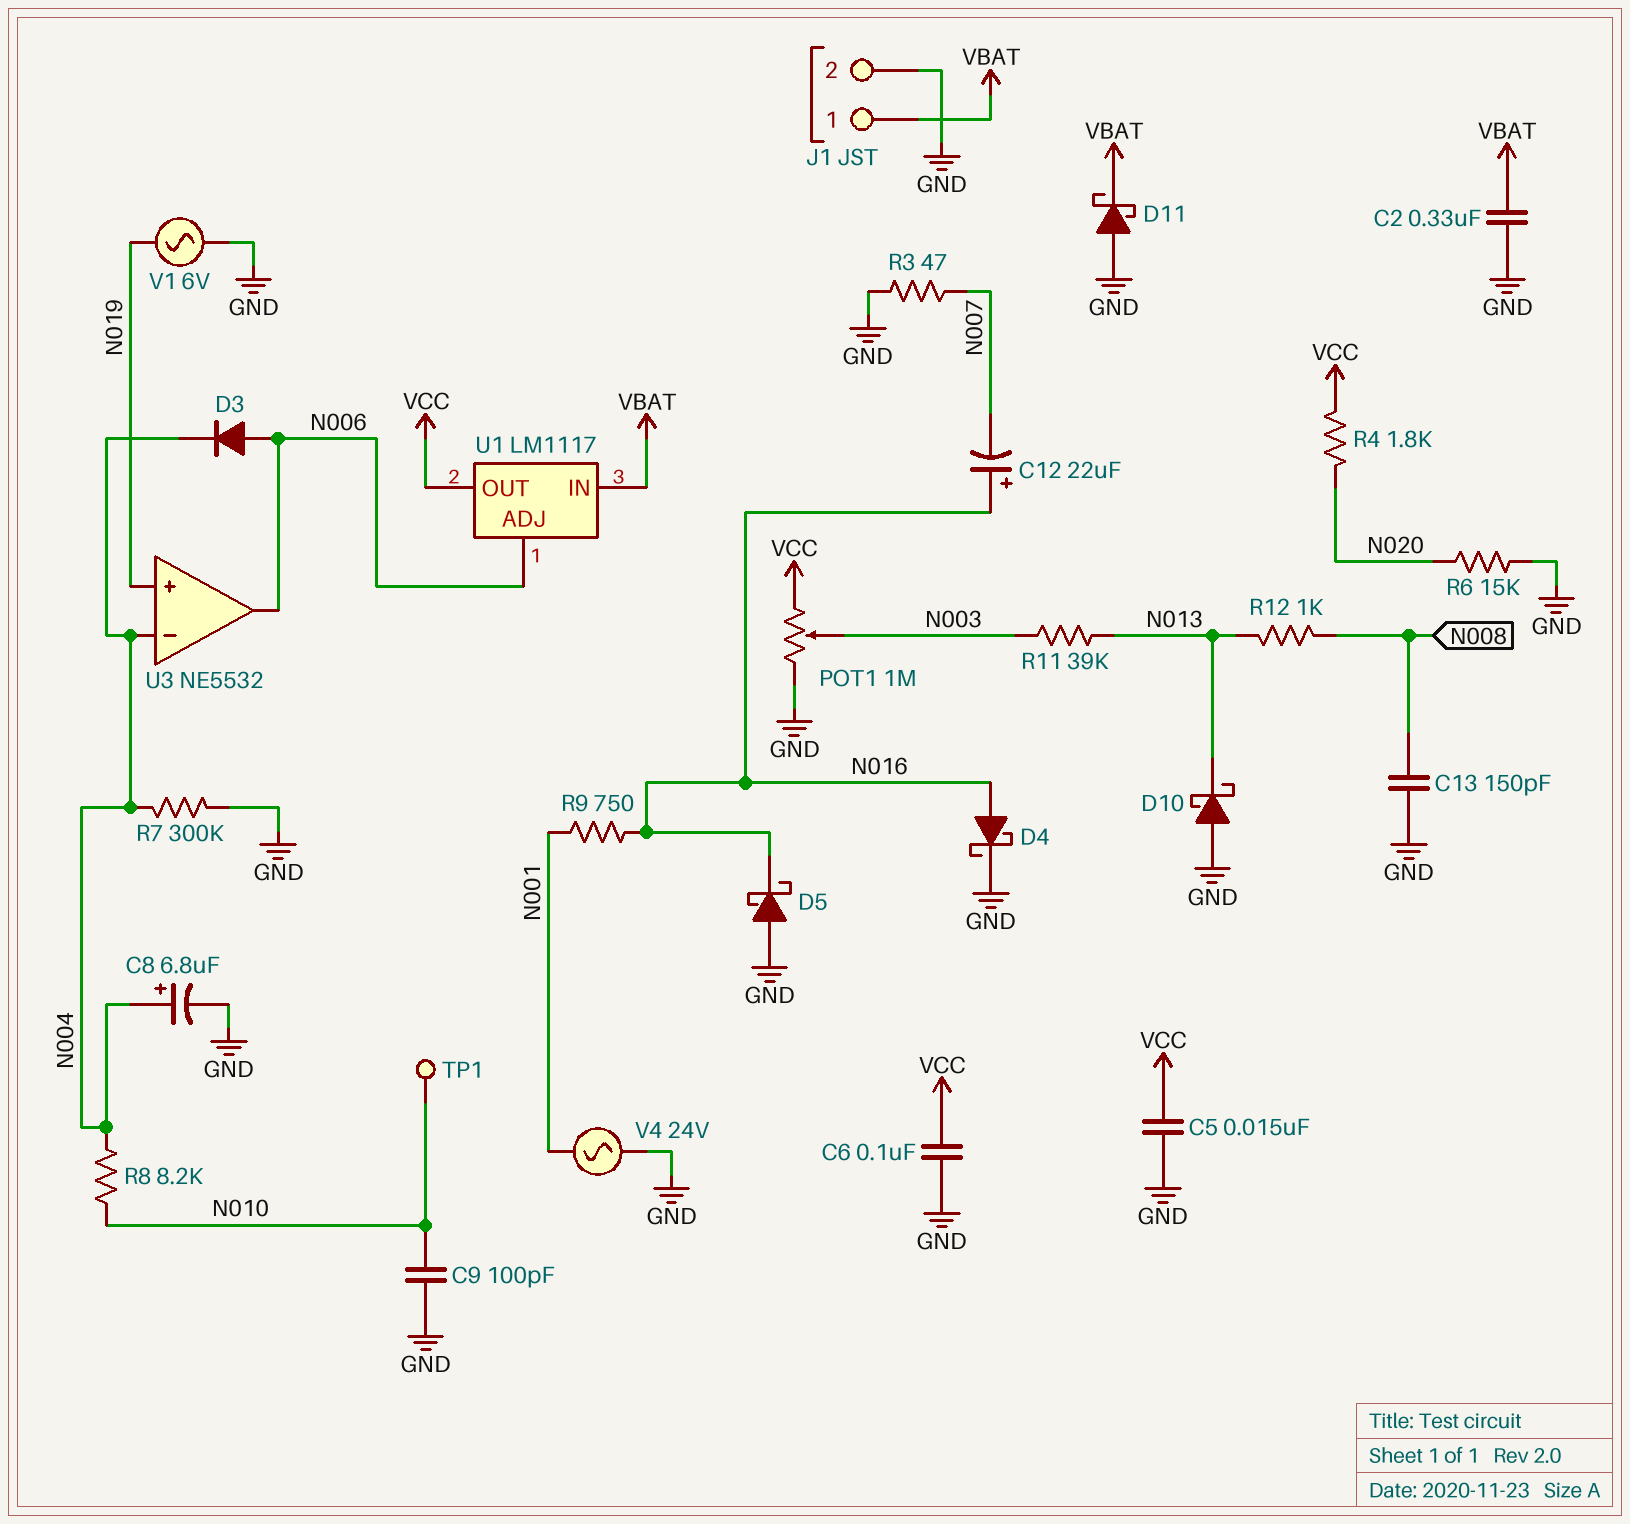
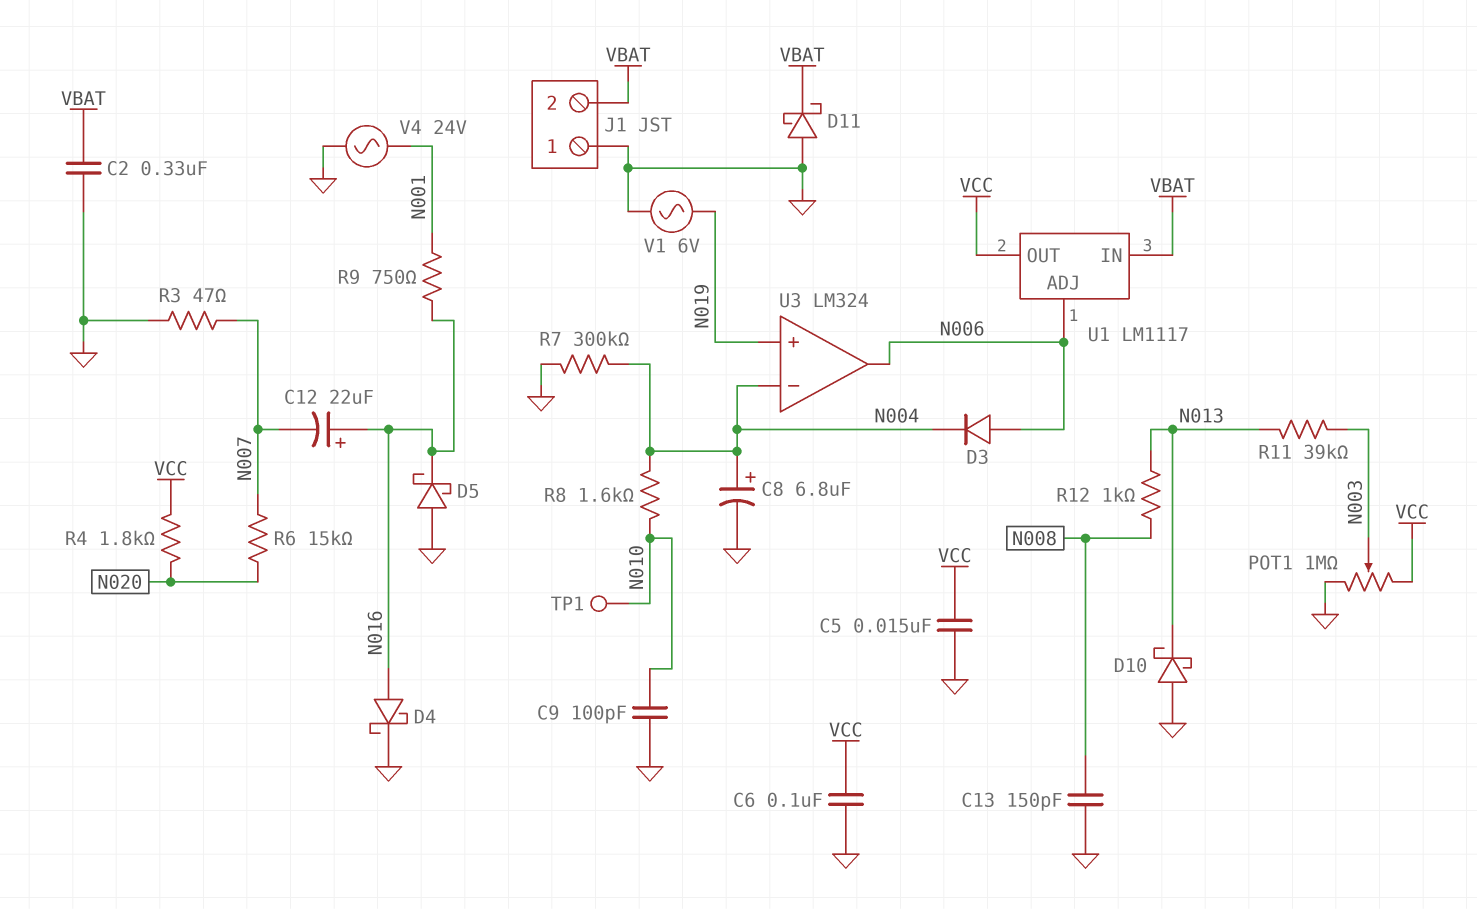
J1 pin 1: VBAT -> GND
J1 pin 2: GND -> VBAT
R6: 15k (GND, N020) -> 15k (N007, N020)
R8: 8.2k (N004, N010) -> 1.6k (N004, N010)
U3: NE5532 -> LM324

